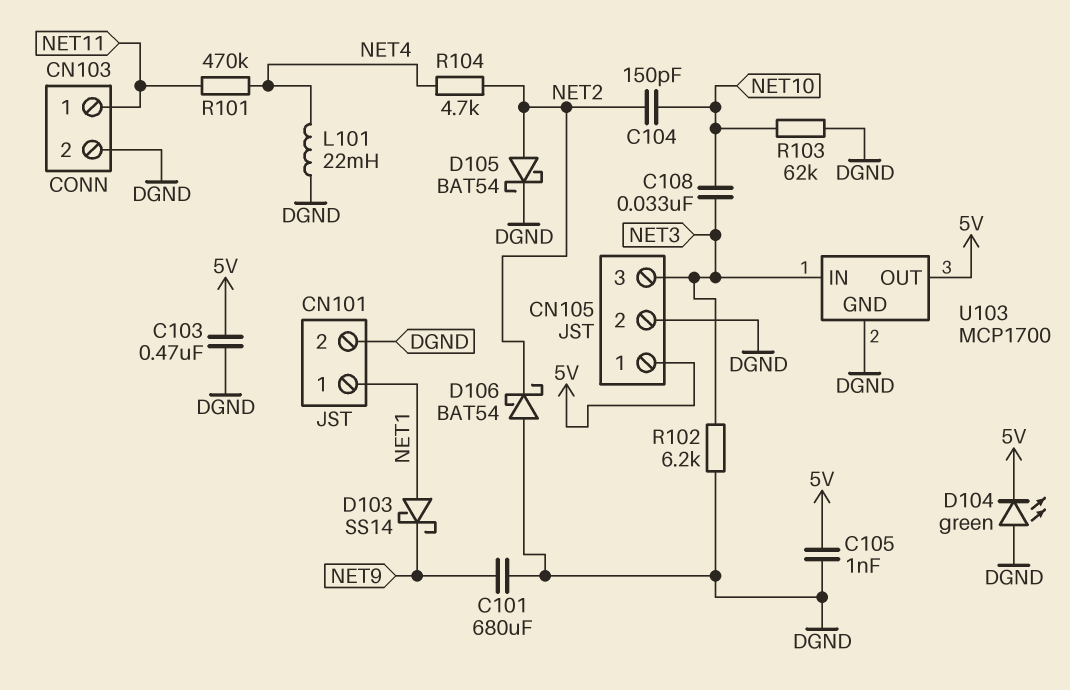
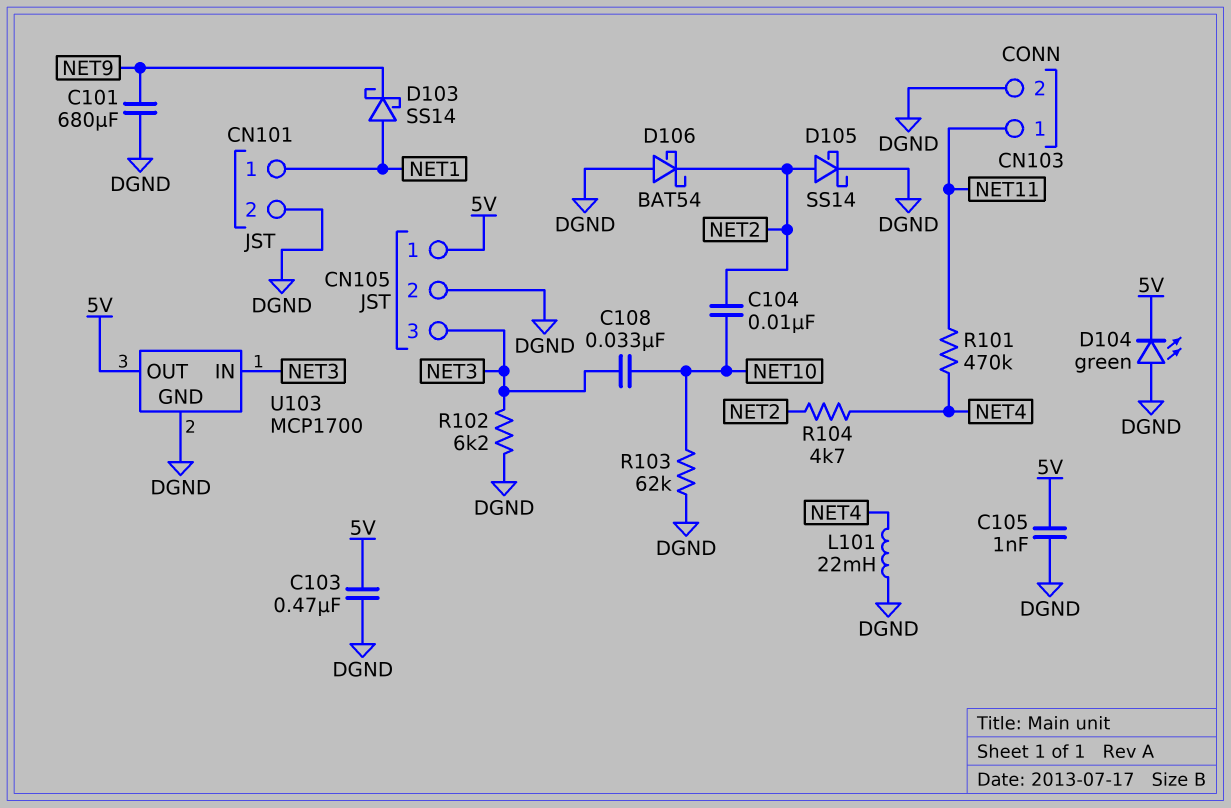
C104: 150pF (NET2, NET10) -> 10nF (NET2, NET10)
D105: schottky BAT54 (A NET2, K DGND) -> schottky SS14 (A NET2, K DGND)

